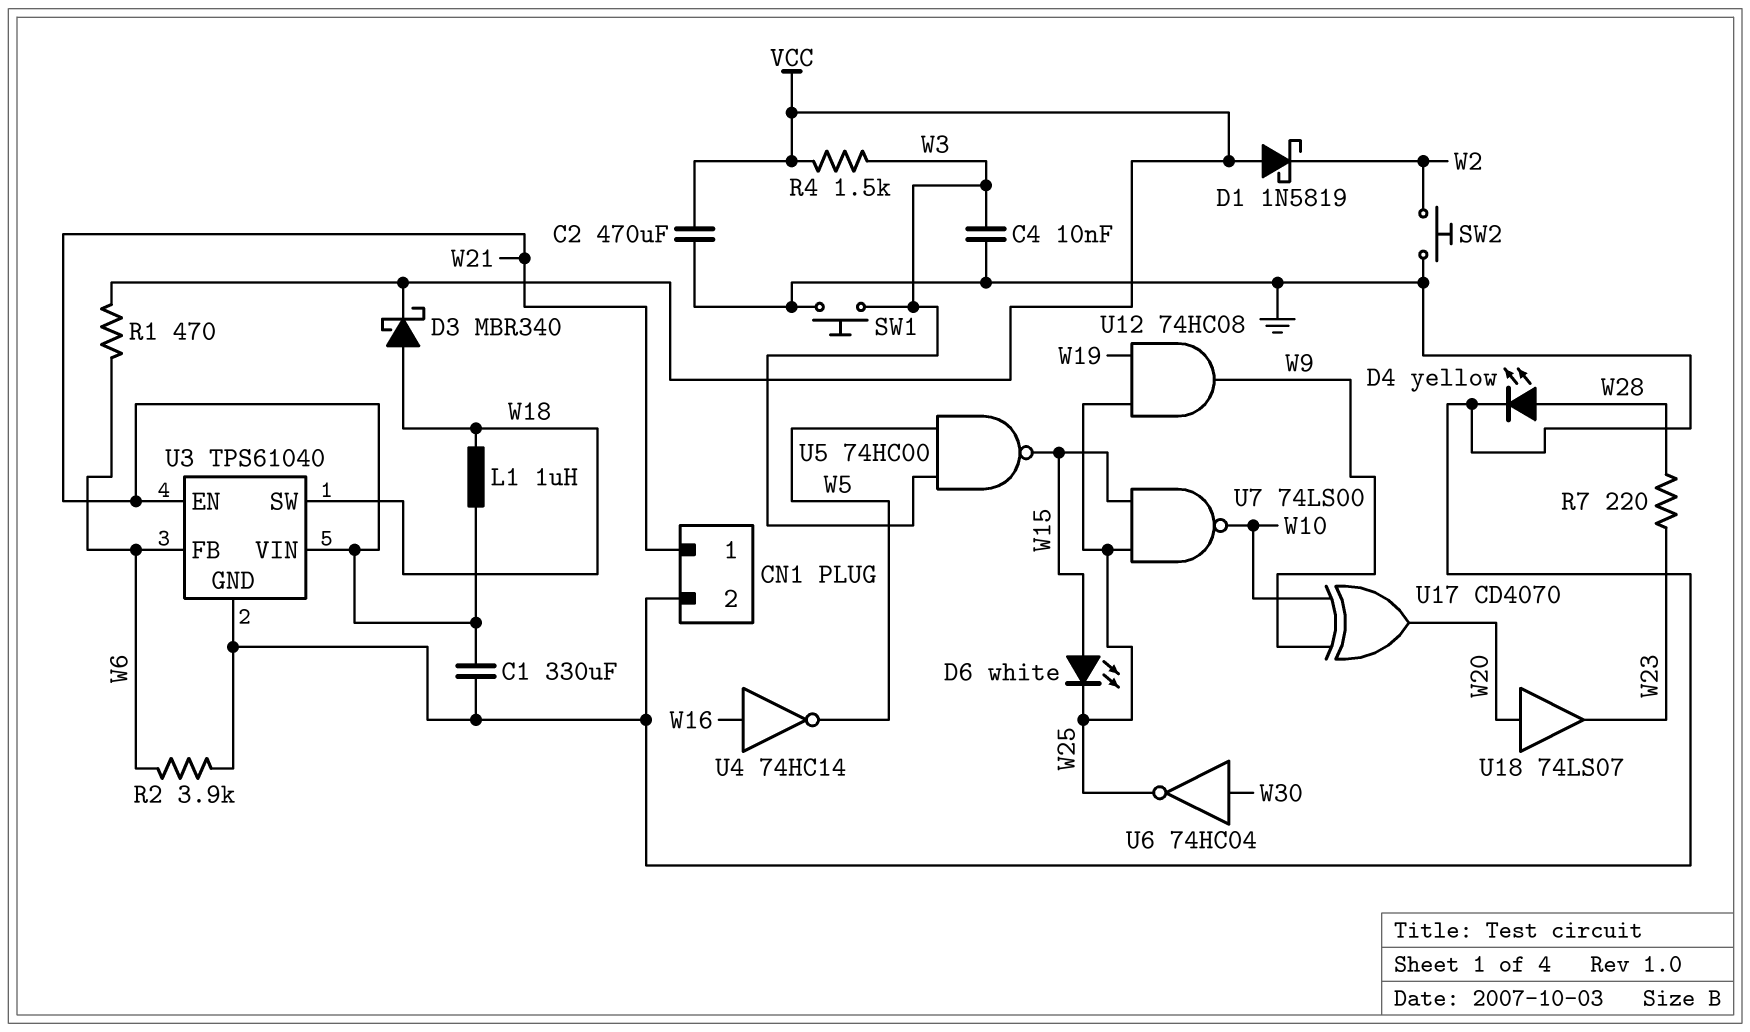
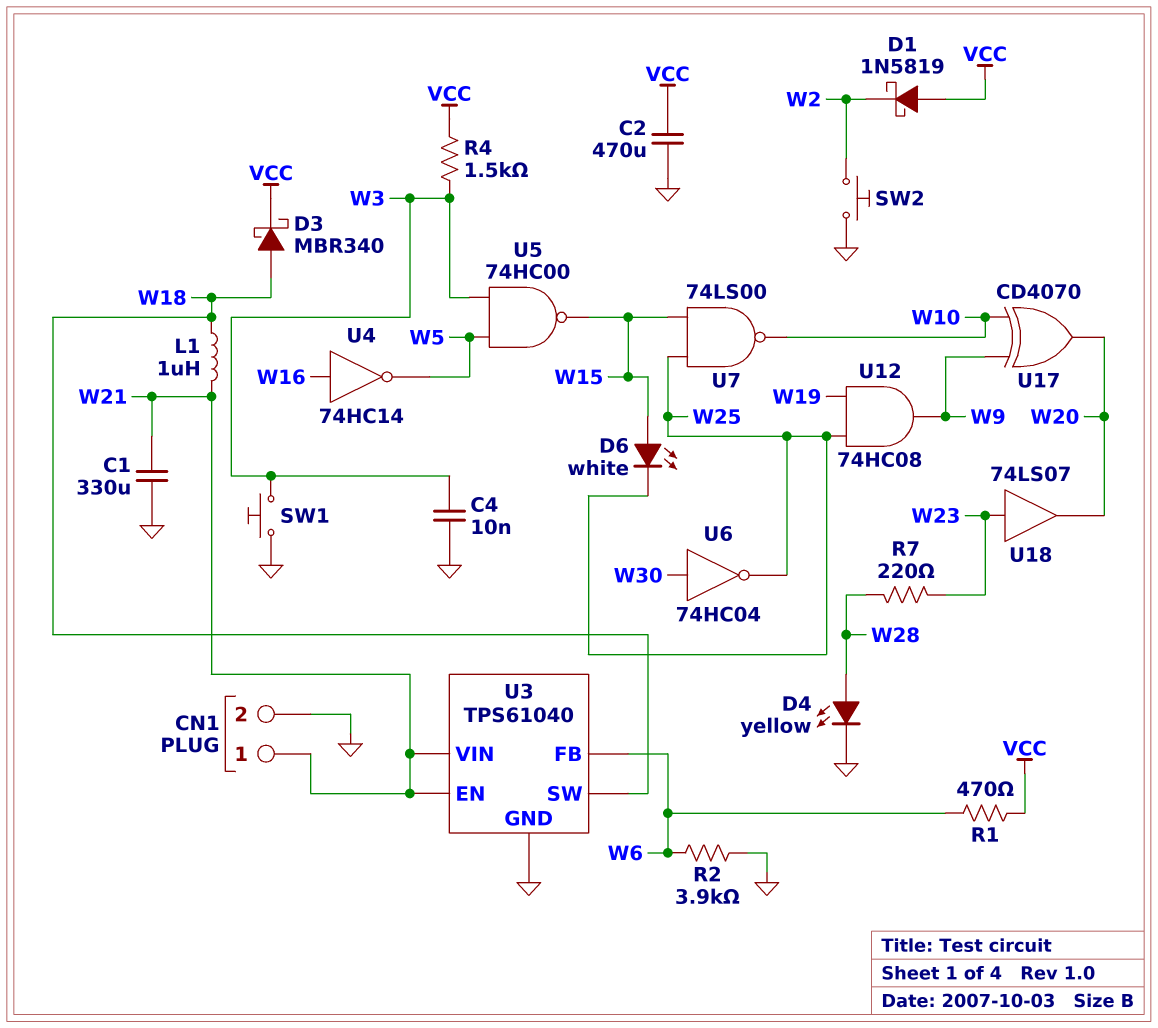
U18: buffer 74LS07 (in W20, out W23) -> buffer 74LS07 (in W23, out W20)

